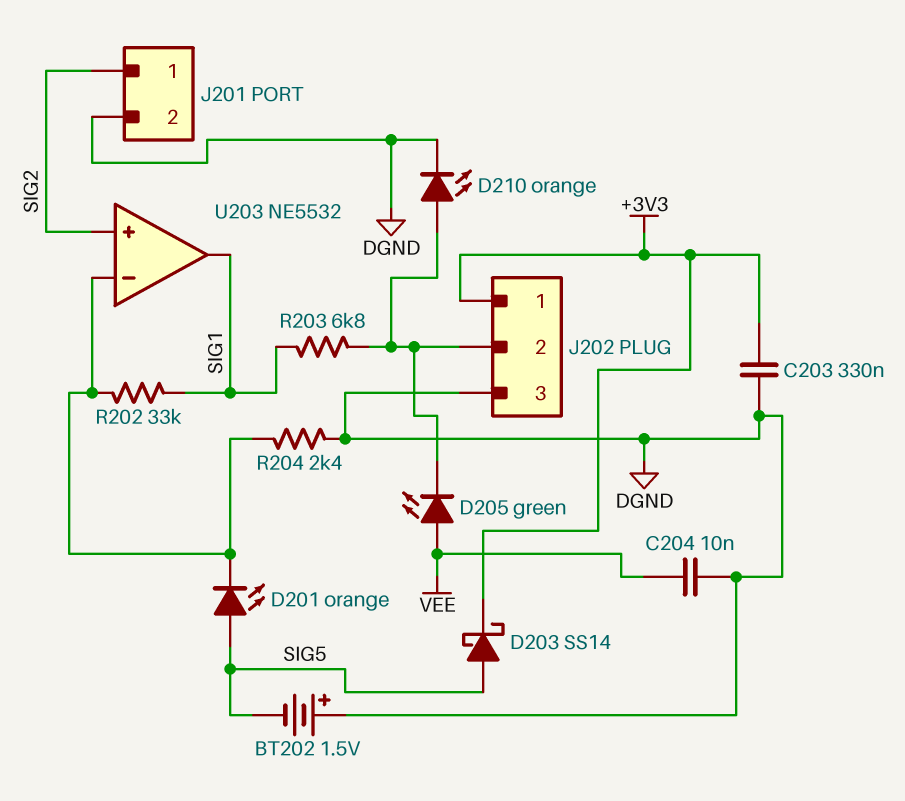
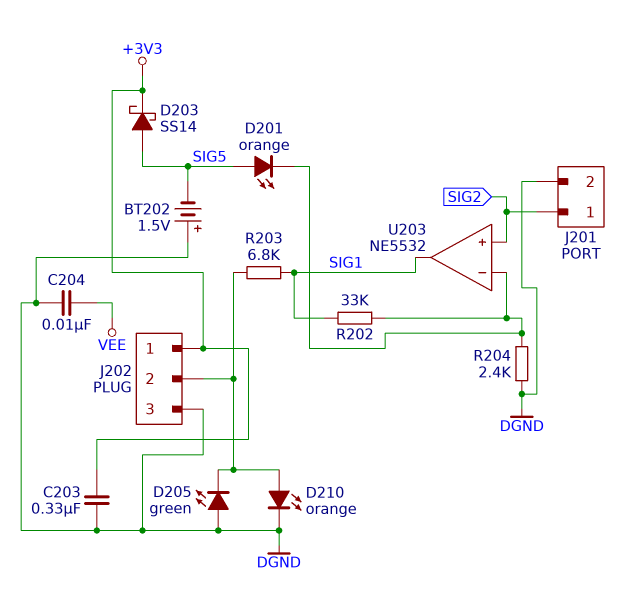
D205: LED green (A VEE, K J202/2) -> LED green (A DGND, K J202/2)

